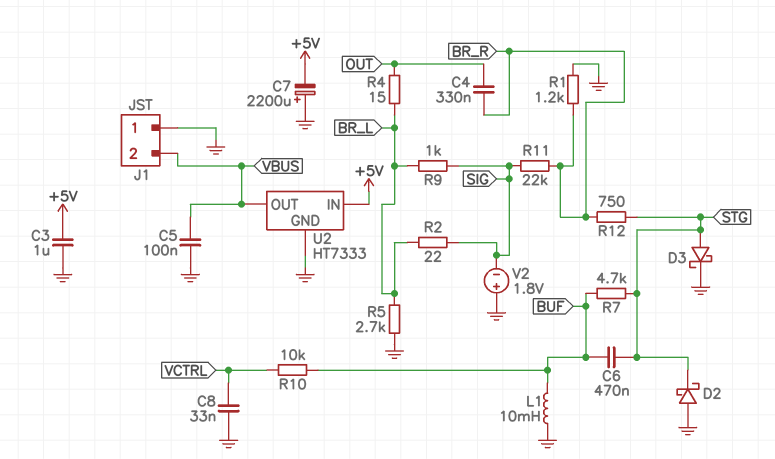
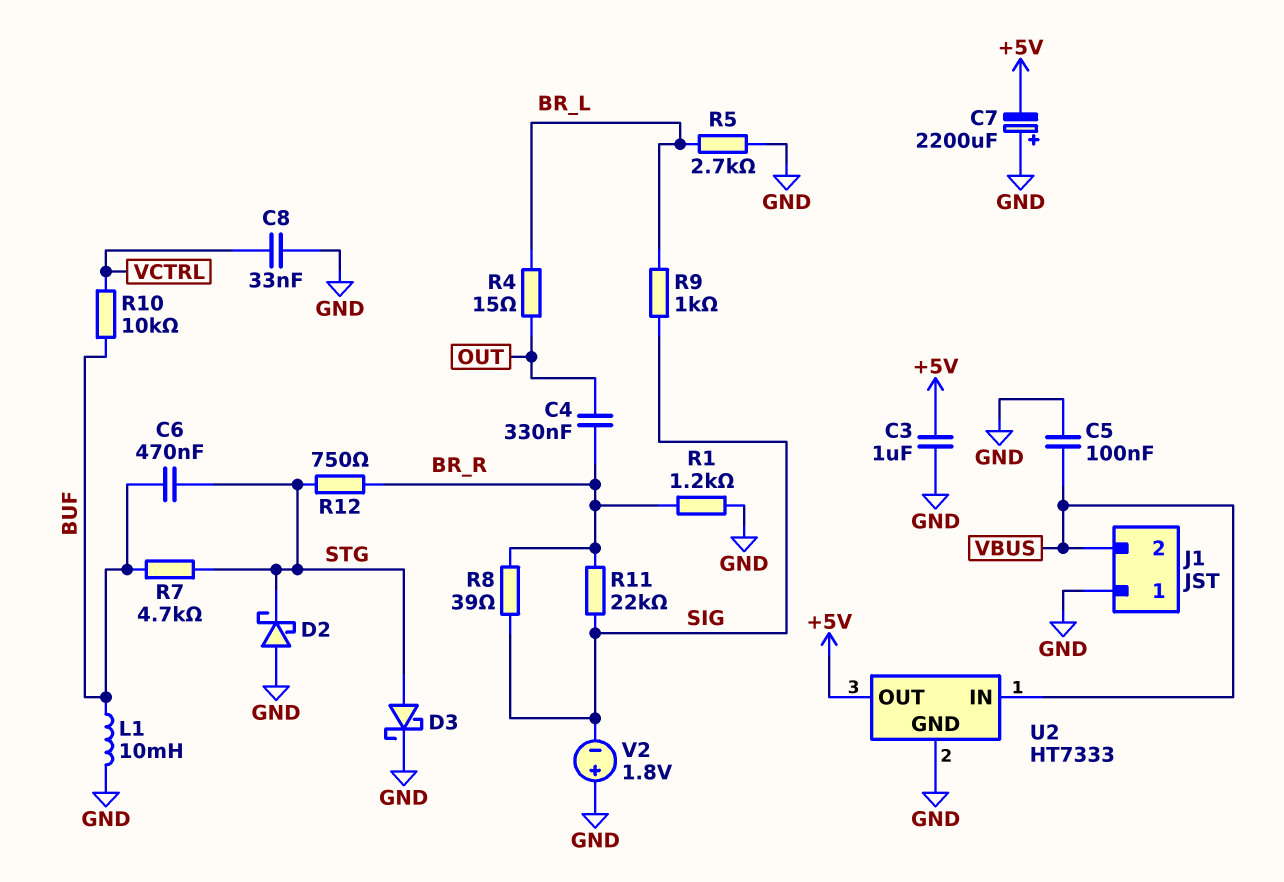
R2: 22 (BR_L, SIG) -> none
R8: none -> 39 (BR_R, SIG)
U2 pin IN: +5V -> VBUS
U2 pin OUT: VBUS -> +5V

